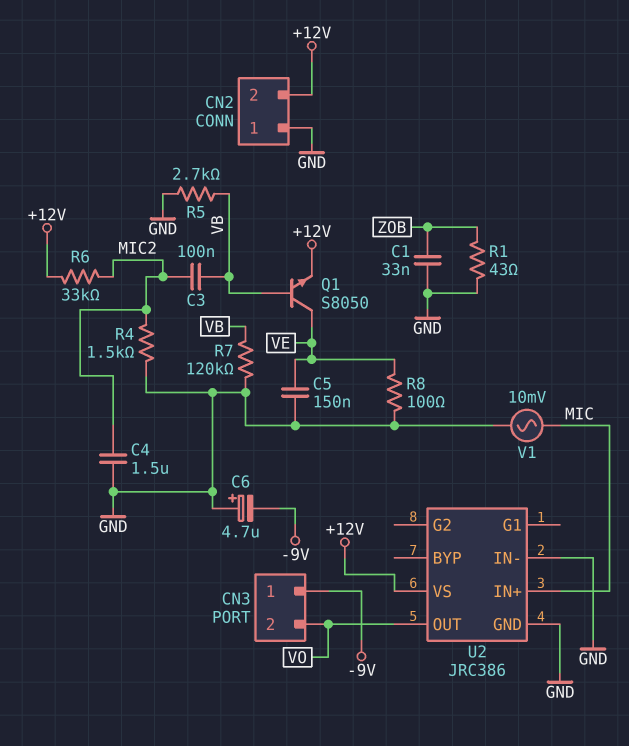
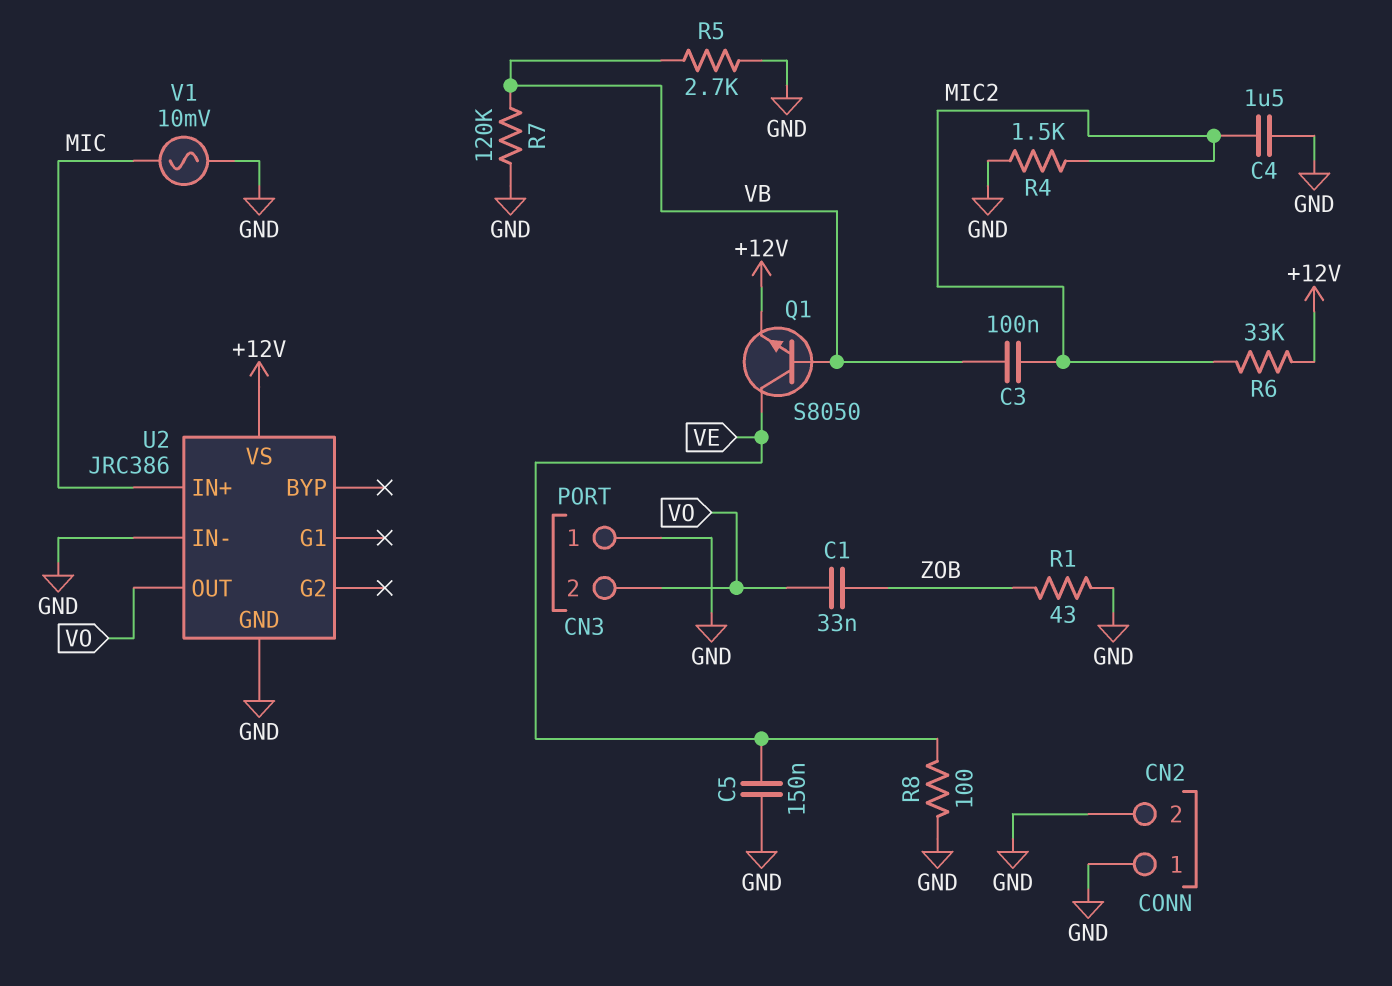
C1: 33nF (GND, ZOB) -> 33nF (VO, ZOB)
C6: 4.7uF (plus GND, minus -9V) -> none
CN2 pin 2: +12V -> GND
CN3 pin 1: -9V -> GND

